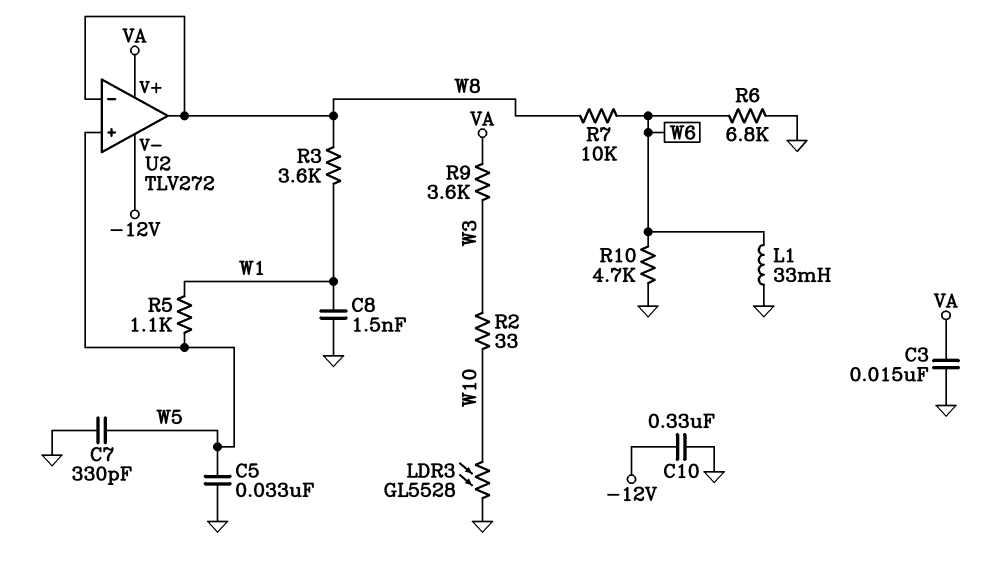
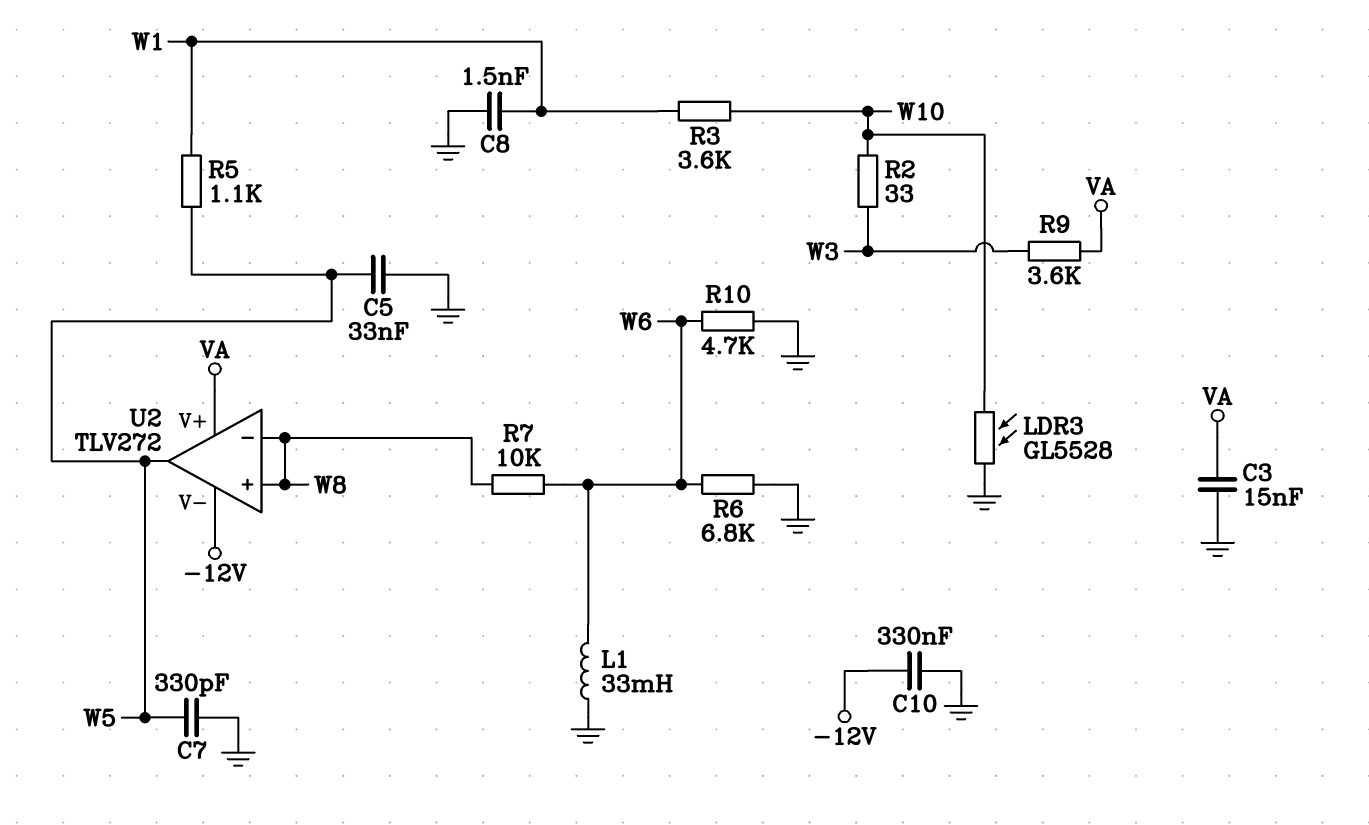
R3: 3.6k (W1, W8) -> 3.6k (W1, W10)
U2 pin in+: W5 -> W8
U2 pin out: W8 -> W5

